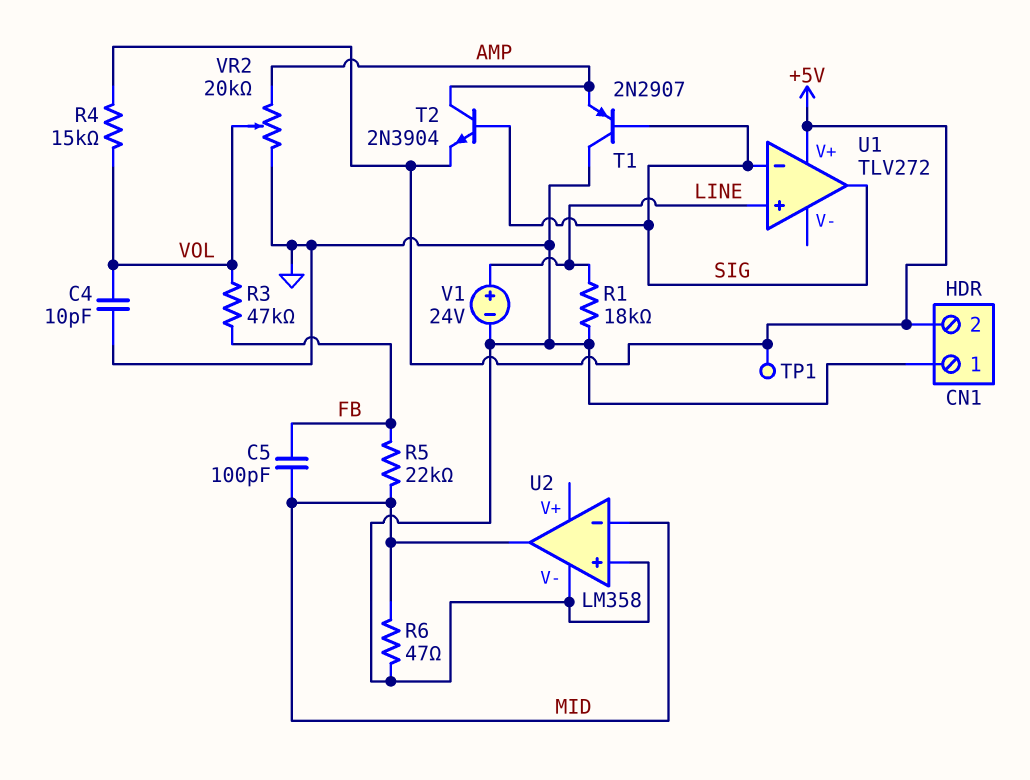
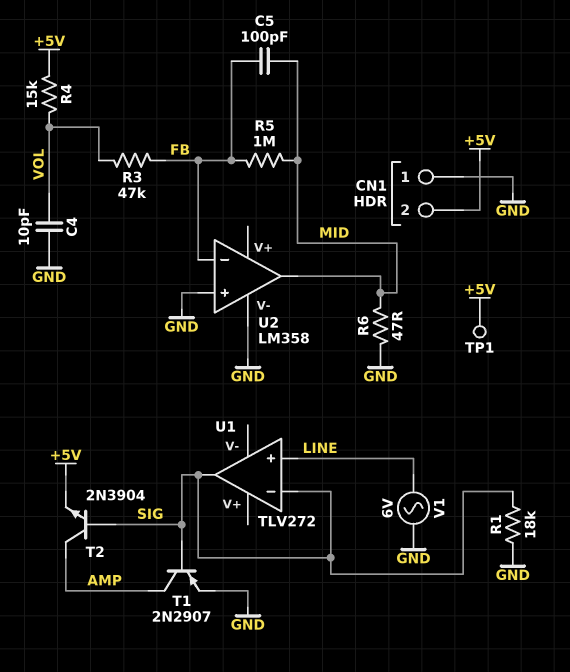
R1: 18k (GND, LINE) -> 18k (GND, SIG)
R5: 22k (FB, MID) -> 1M (FB, MID)
T1: PNP 2N2907 (B SIG, C GND, E AMP) -> PNP 2N2907 (B SIG, C AMP, E GND)
U1 pin V+: +5V -> none
U2 pin in-: MID -> FB
V1: 24V (plus LINE, minus GND) -> AC 6V (GND, LINE)
VR2: 20k (AMP, GND, wiper VOL) -> none

